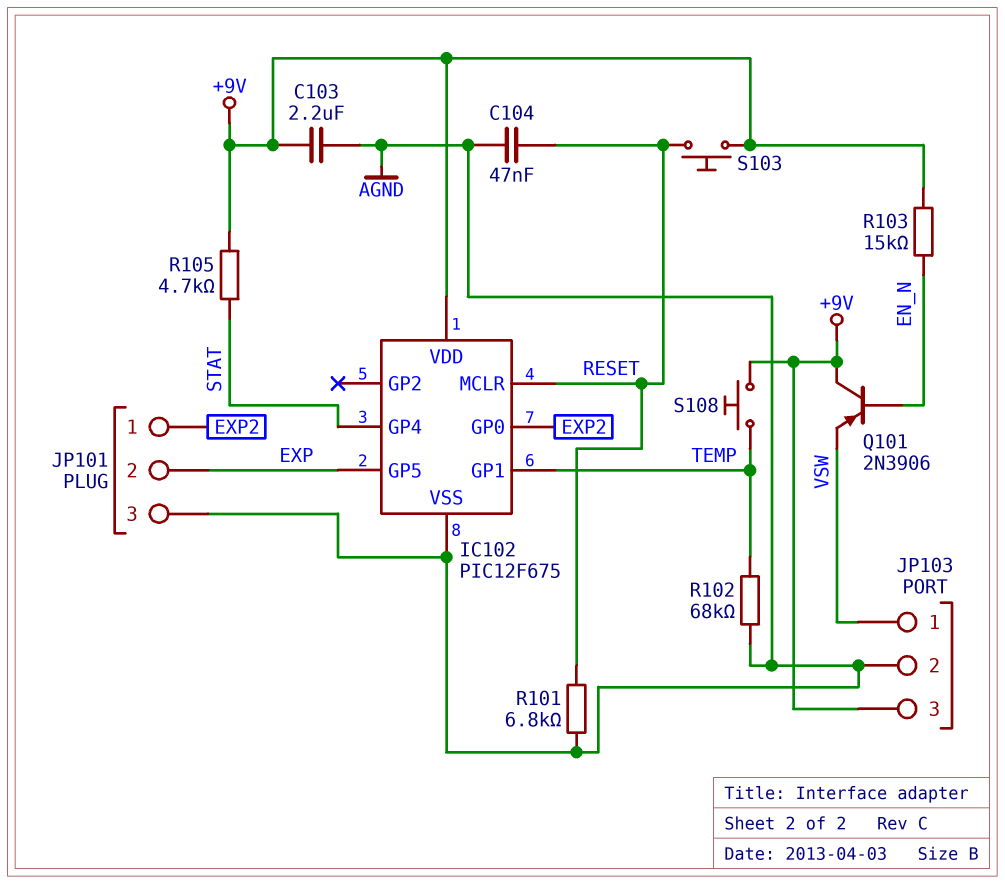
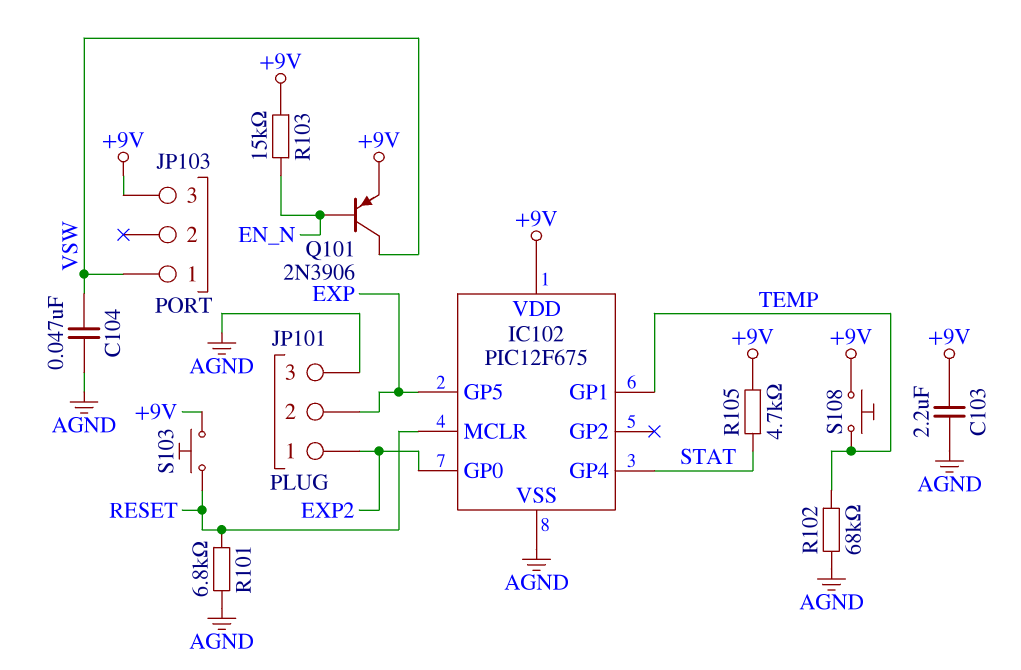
C104: 47nF (AGND, RESET) -> 47nF (AGND, VSW)
JP103 pin 2: AGND -> none
Q101: PNP 2N3906 (B EN_N, C +9V, E VSW) -> PNP 2N3906 (B EN_N, C VSW, E +9V)

